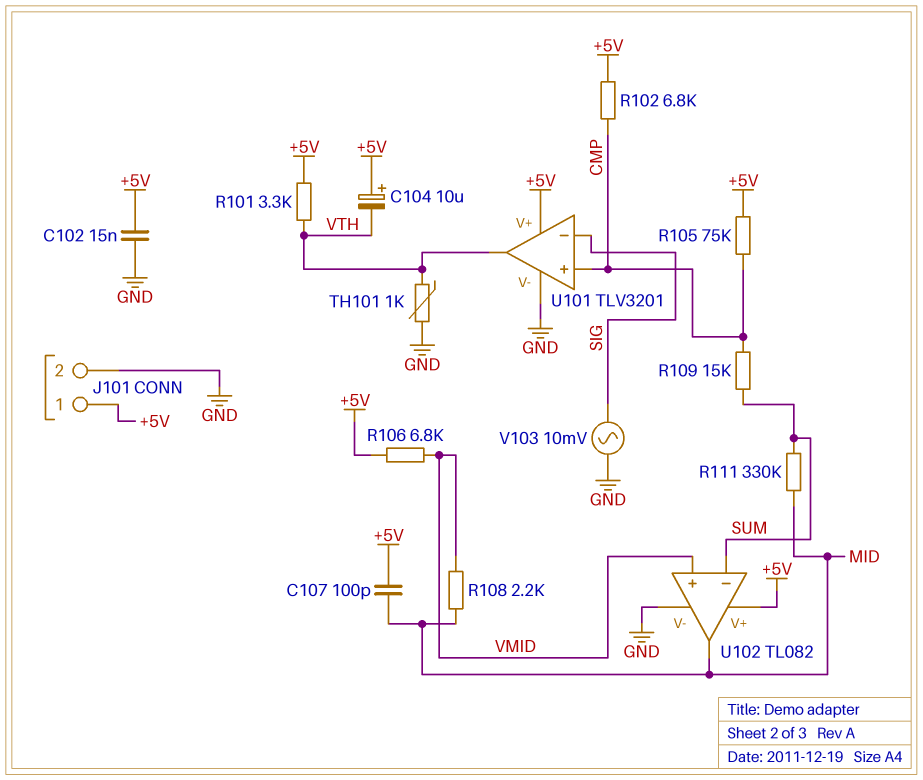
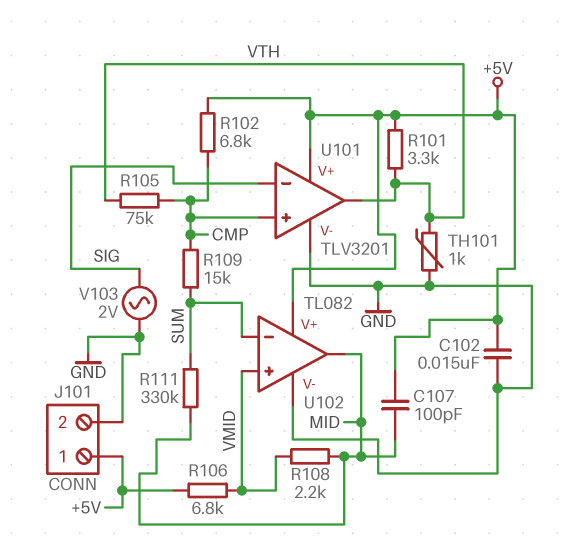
C104: 10uF (plus +5V, minus VTH) -> none
R105: 75k (+5V, CMP) -> 75k (CMP, VTH)
V103: AC 10mV (GND, SIG) -> AC 2V (GND, SIG)

